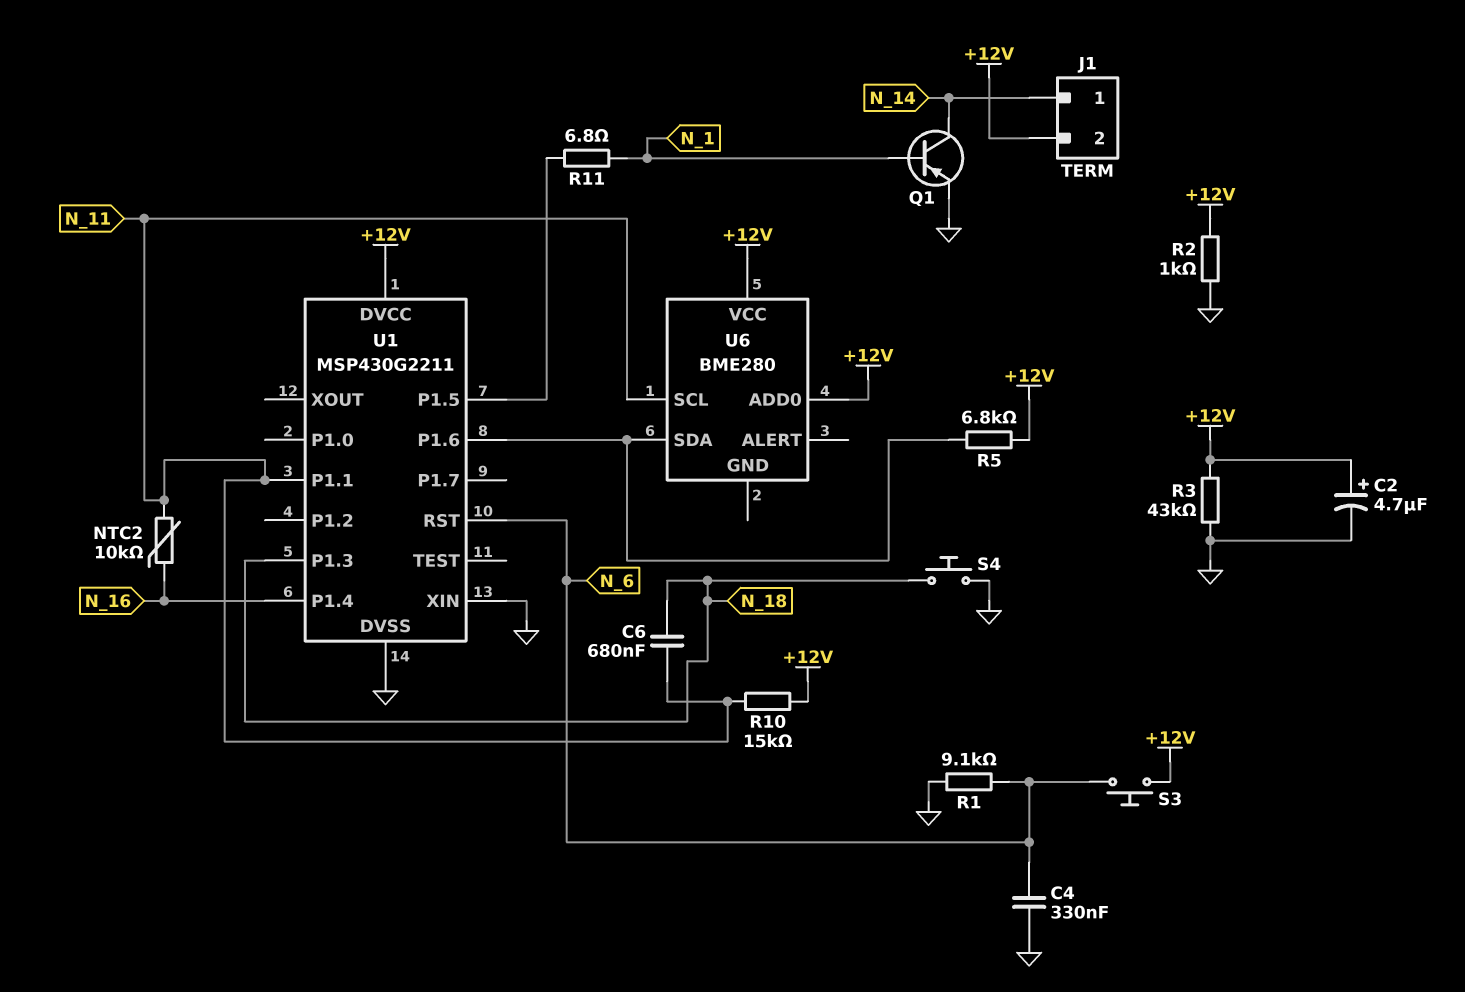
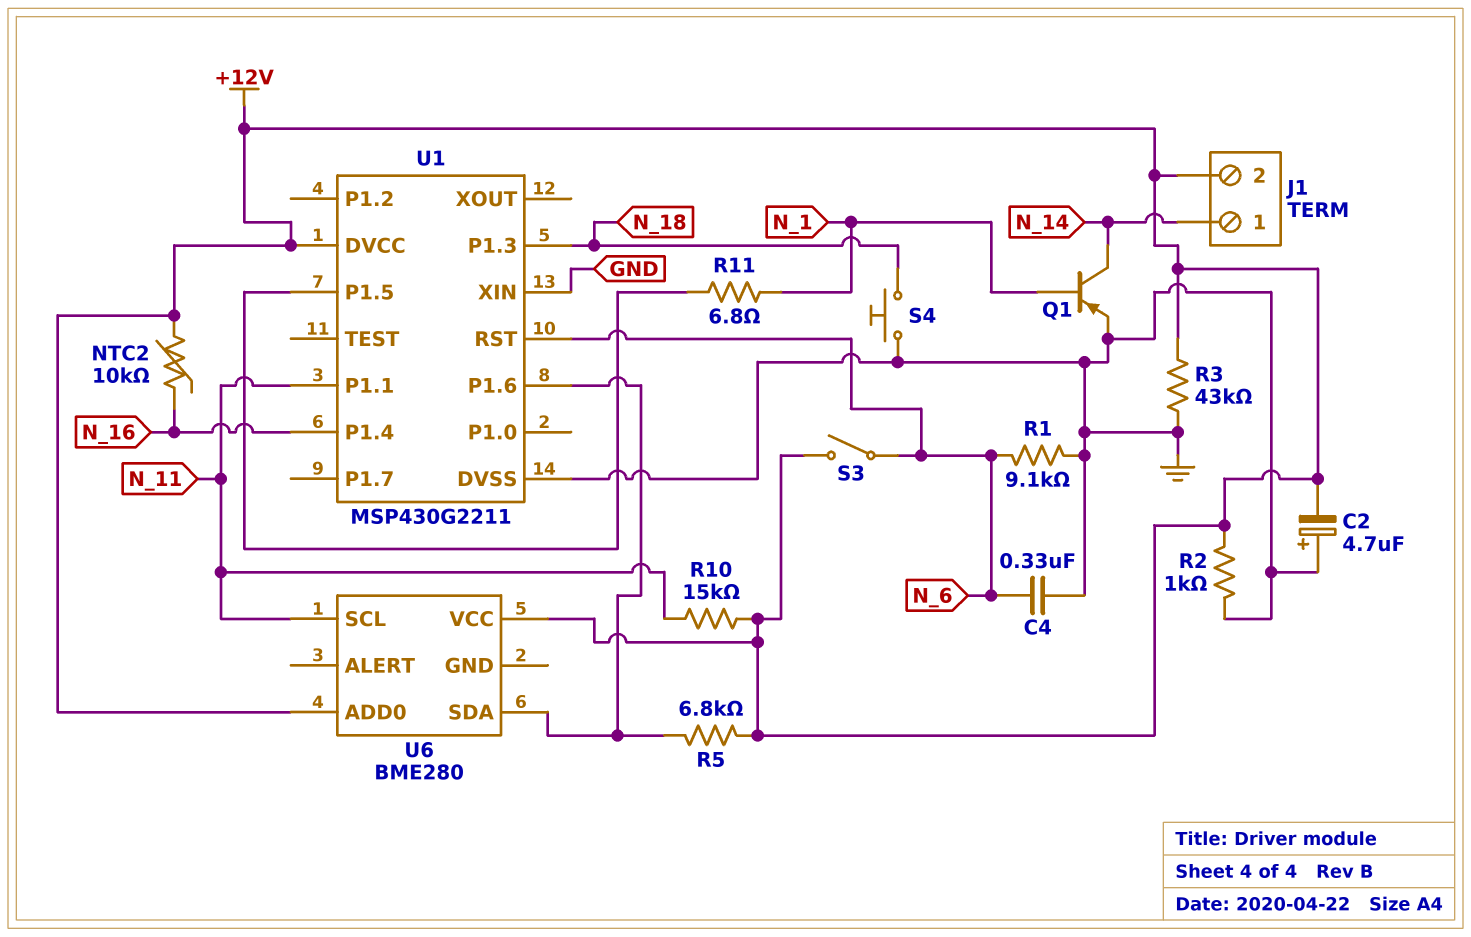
C2: 4.7uF (plus +12V, minus GND) -> 4.7uF (plus GND, minus +12V)
C6: 680nF (N_11, N_18) -> none
NTC2: 10k (N_11, N_16) -> 10k (+12V, N_16)
S3: button (+12V, N_6) -> switch (+12V, N_6)

